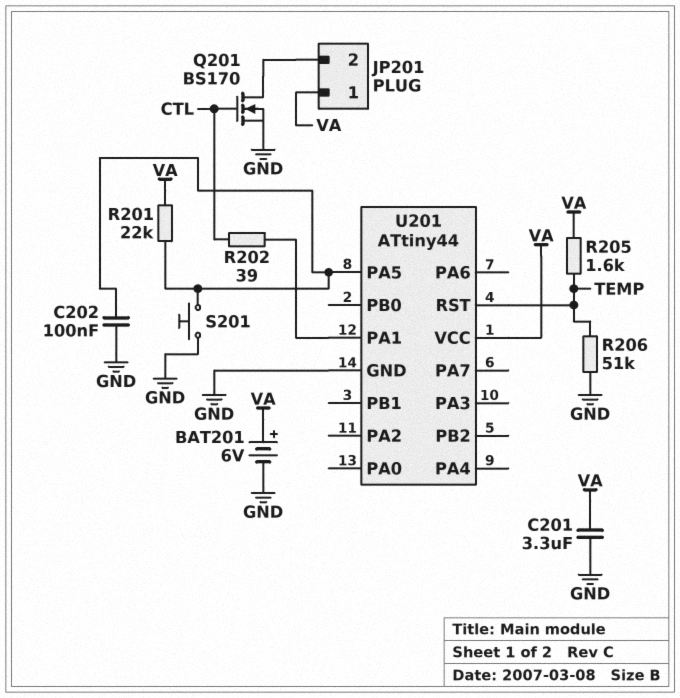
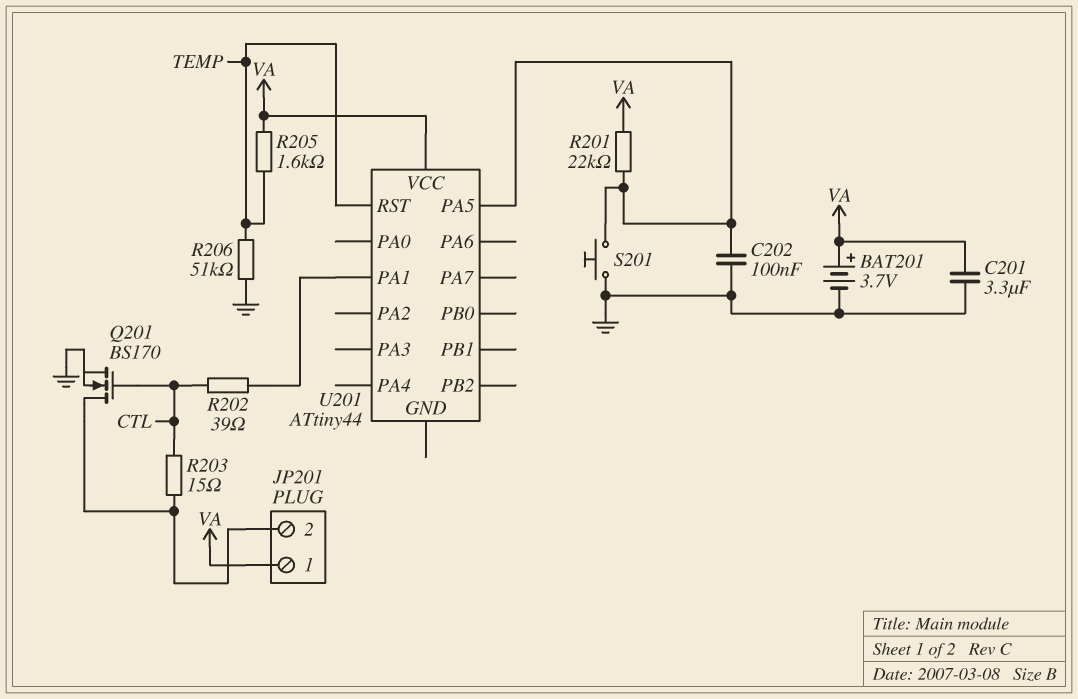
BAT201: 6V (plus VA, minus GND) -> 3.7V (plus VA, minus GND)
R203: none -> 15 (CTL, JP201/2)
U201 pin GND: GND -> none

